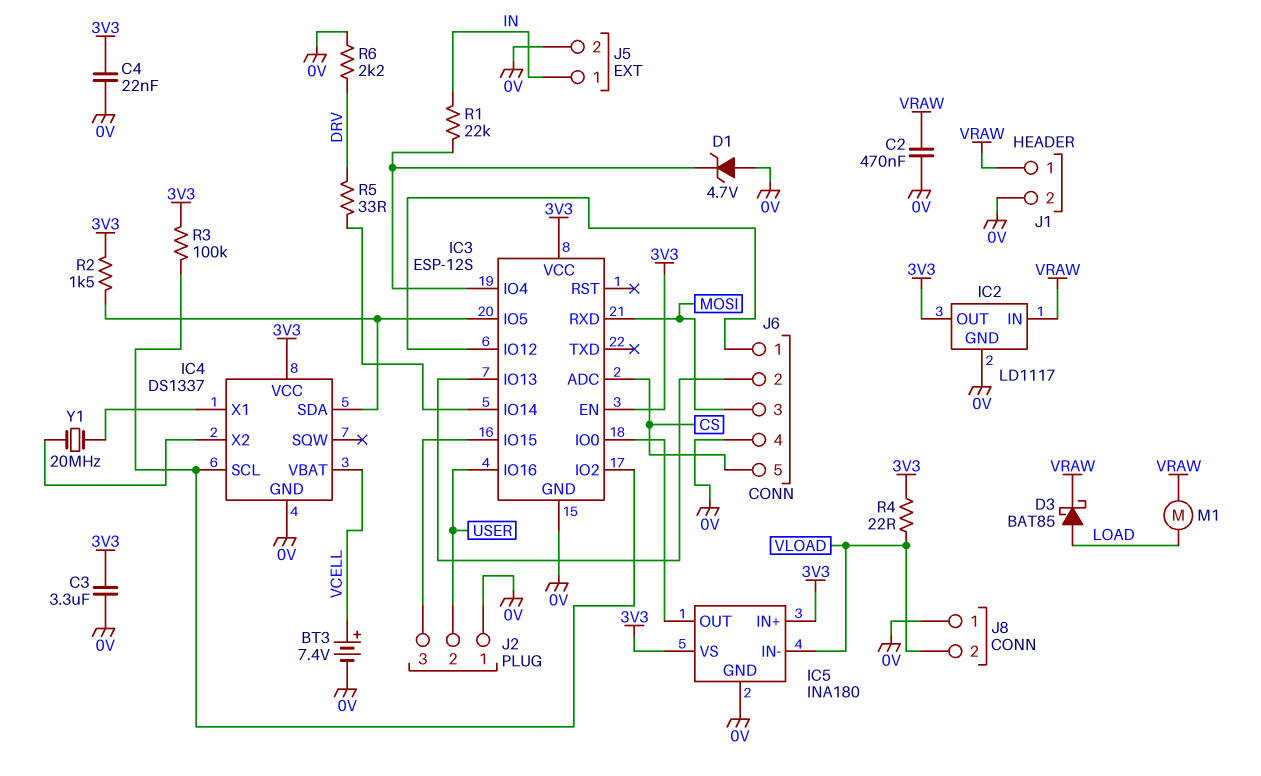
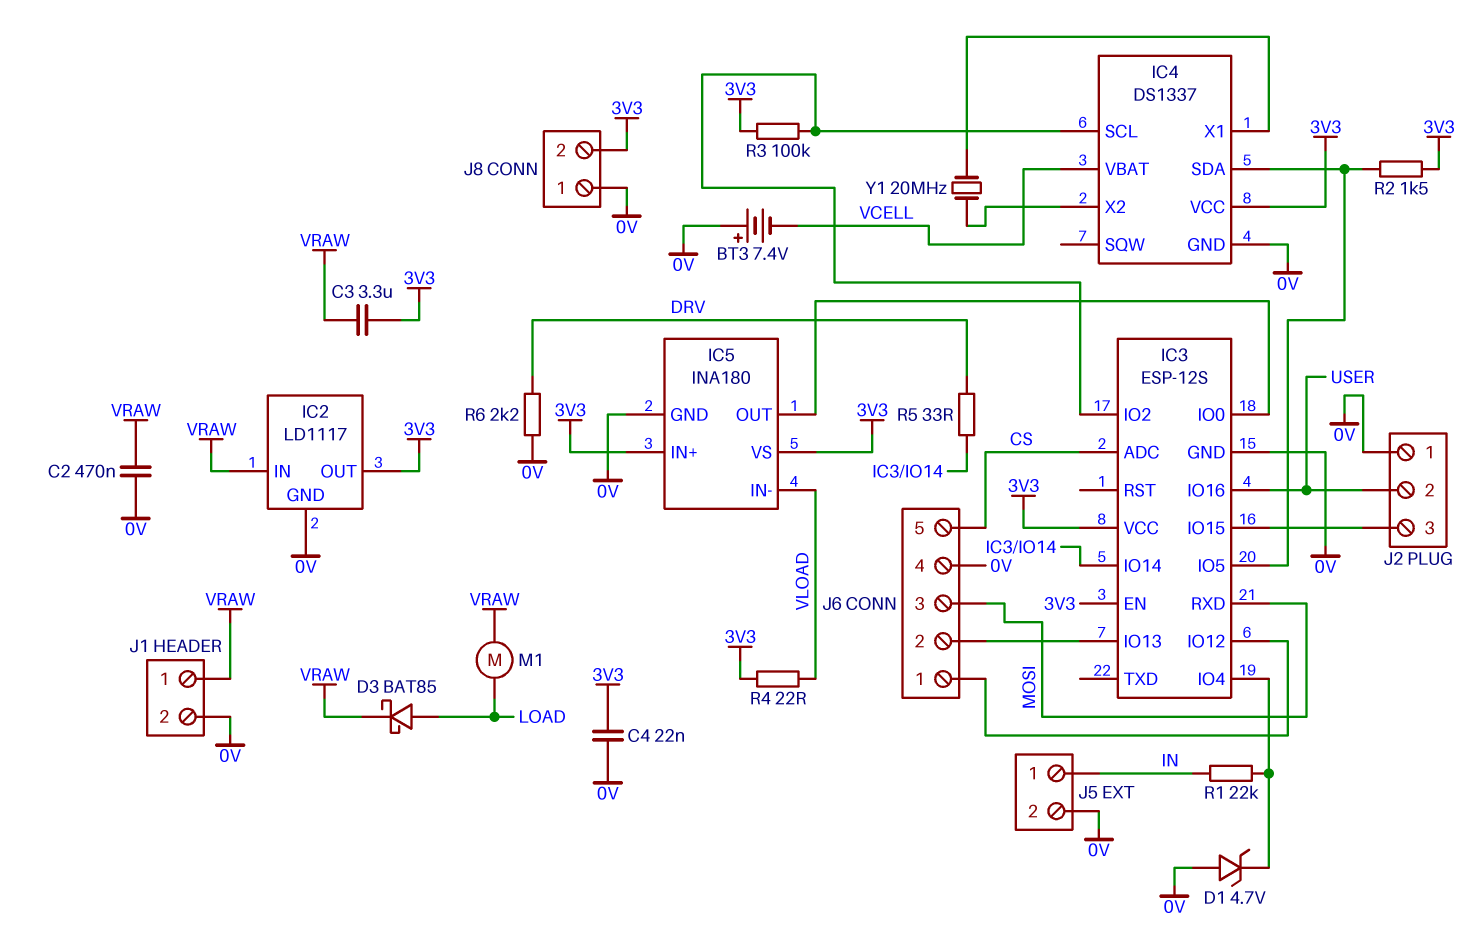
BT3: 7.4V (plus VCELL, minus 0V) -> 7.4V (plus 0V, minus VCELL)
C3: 3.3uF (0V, 3V3) -> 3.3uF (3V3, VRAW)
J8 pin 2: VLOAD -> 3V3

